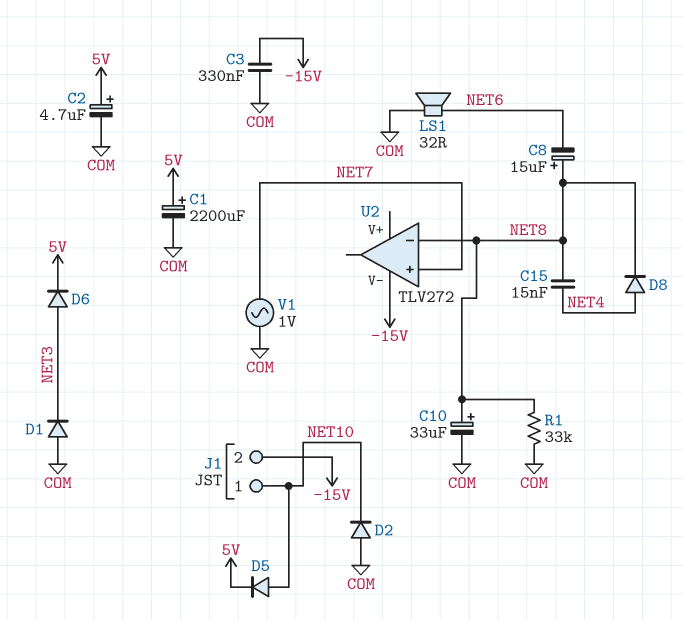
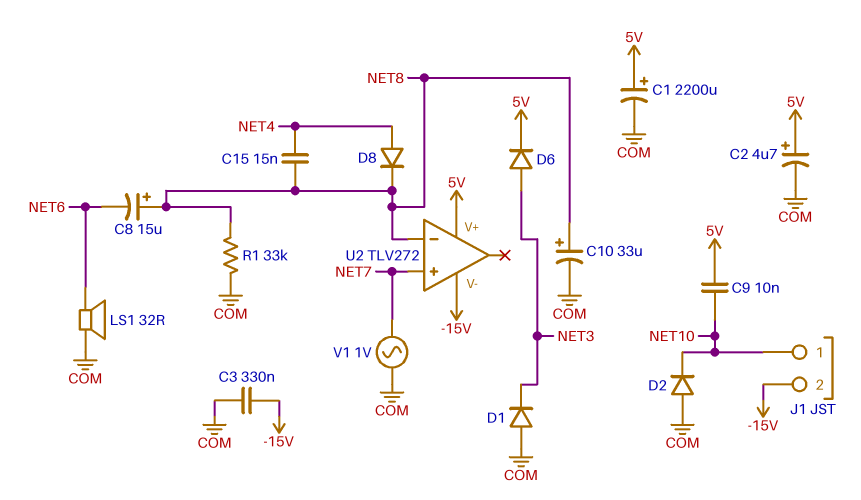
C9: none -> 10nF (5V, NET10)
D5: diode (A NET10, K 5V) -> none
U2 pin V+: none -> 5V

